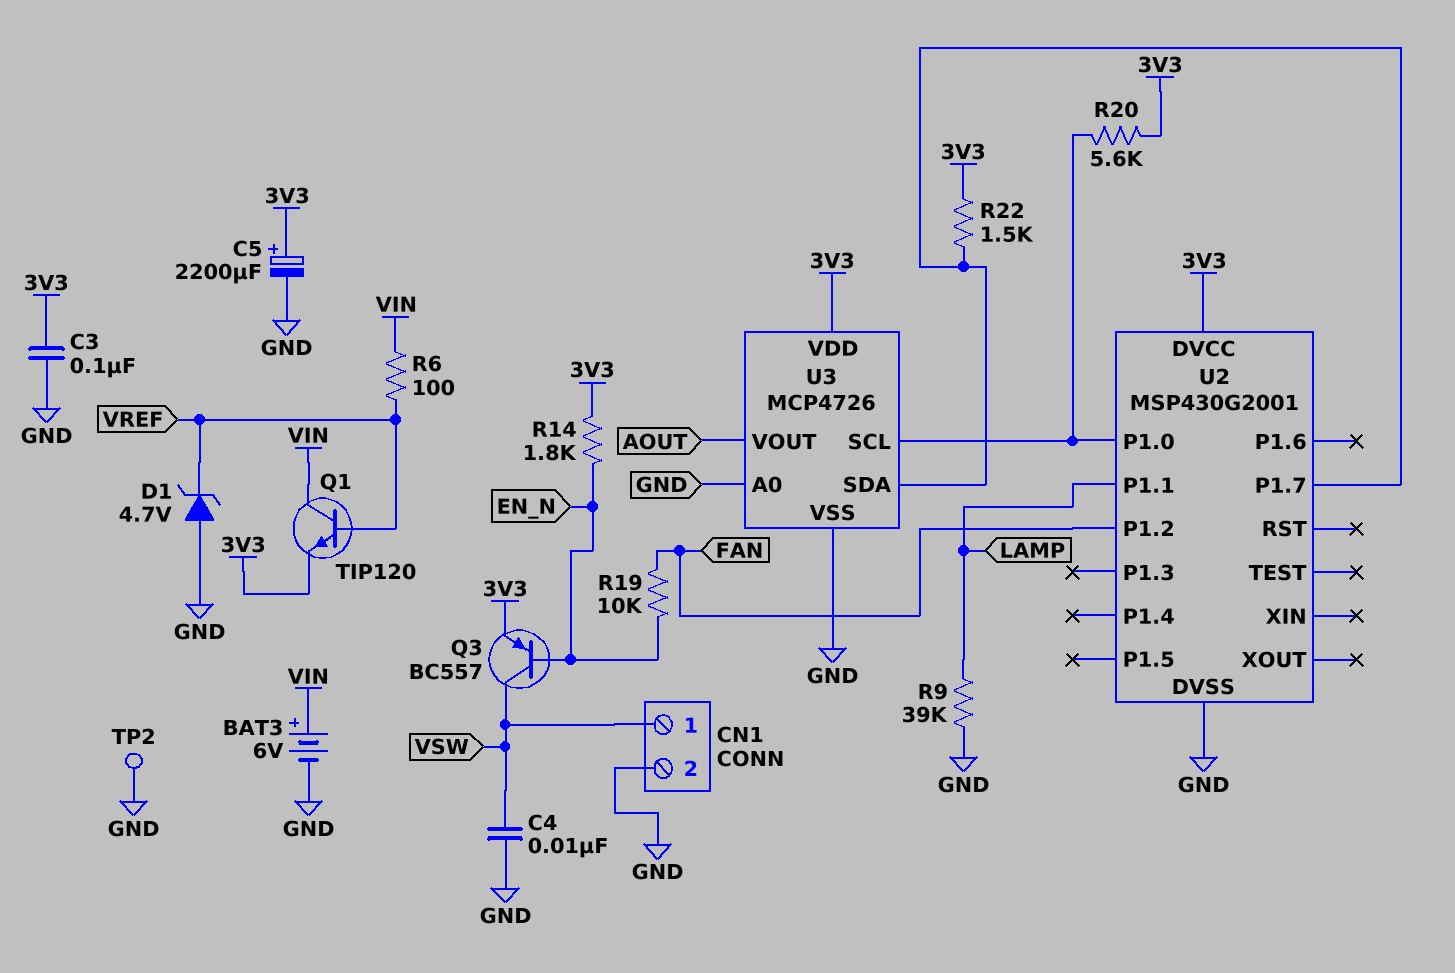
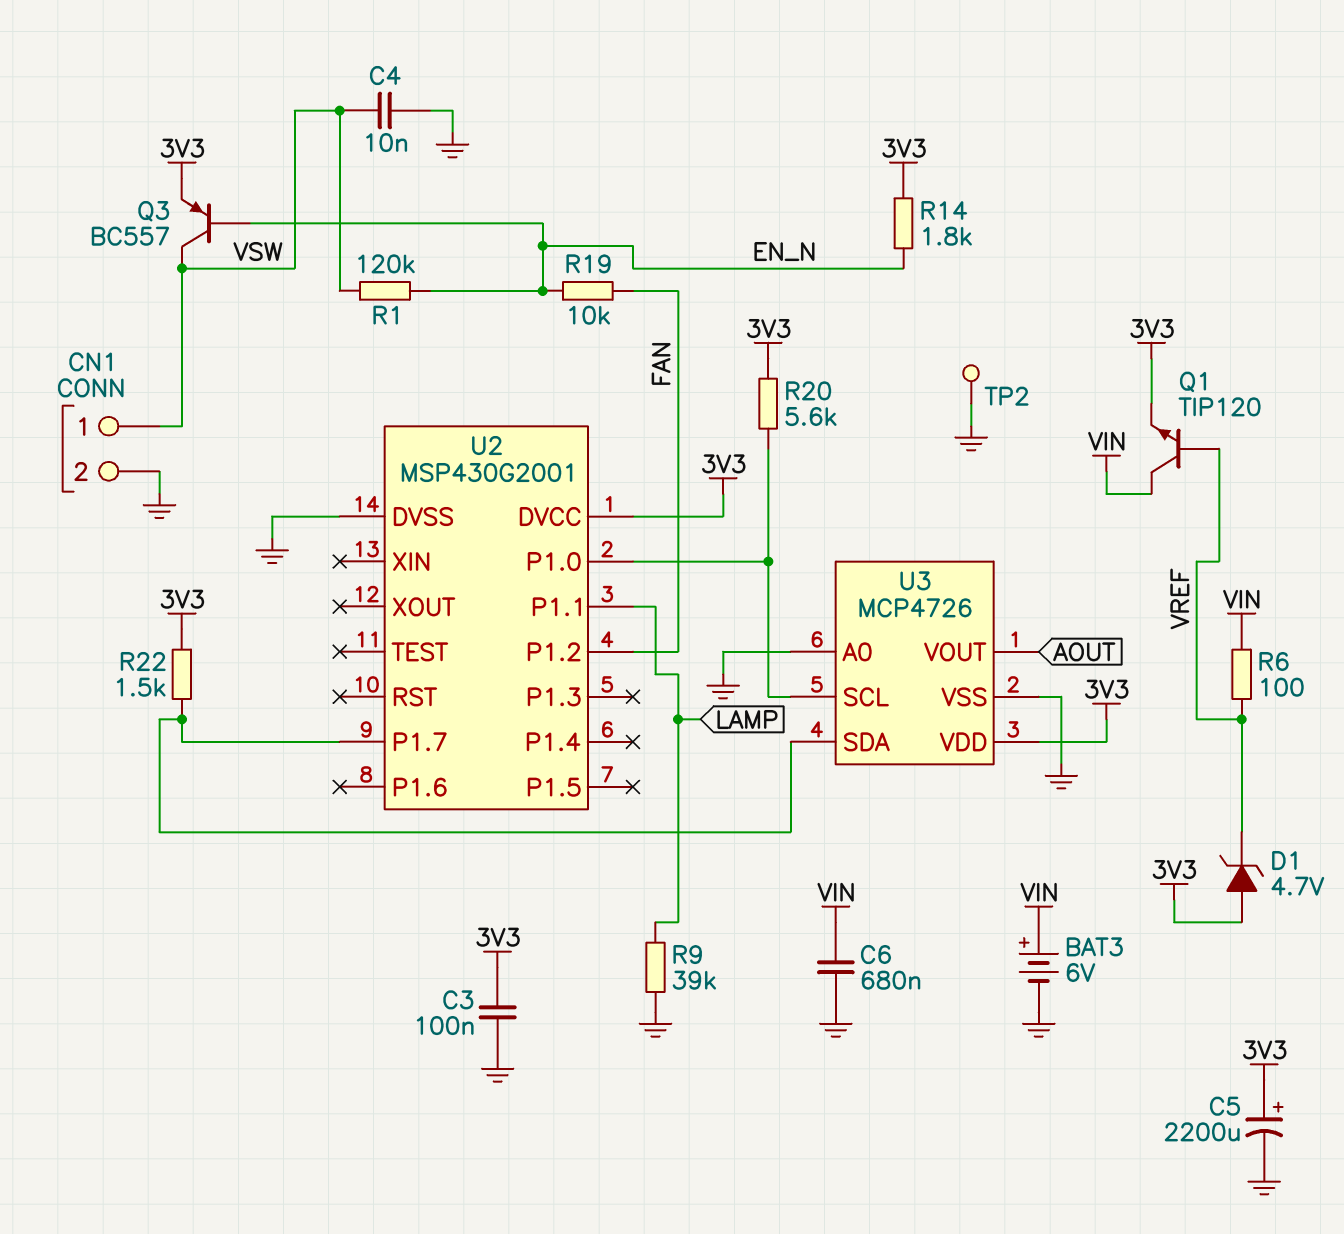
C6: none -> 680nF (GND, VIN)
D1: zener 4.7V (A GND, K VREF) -> zener 4.7V (A 3V3, K VREF)
R1: none -> 120k (EN_N, VSW)

